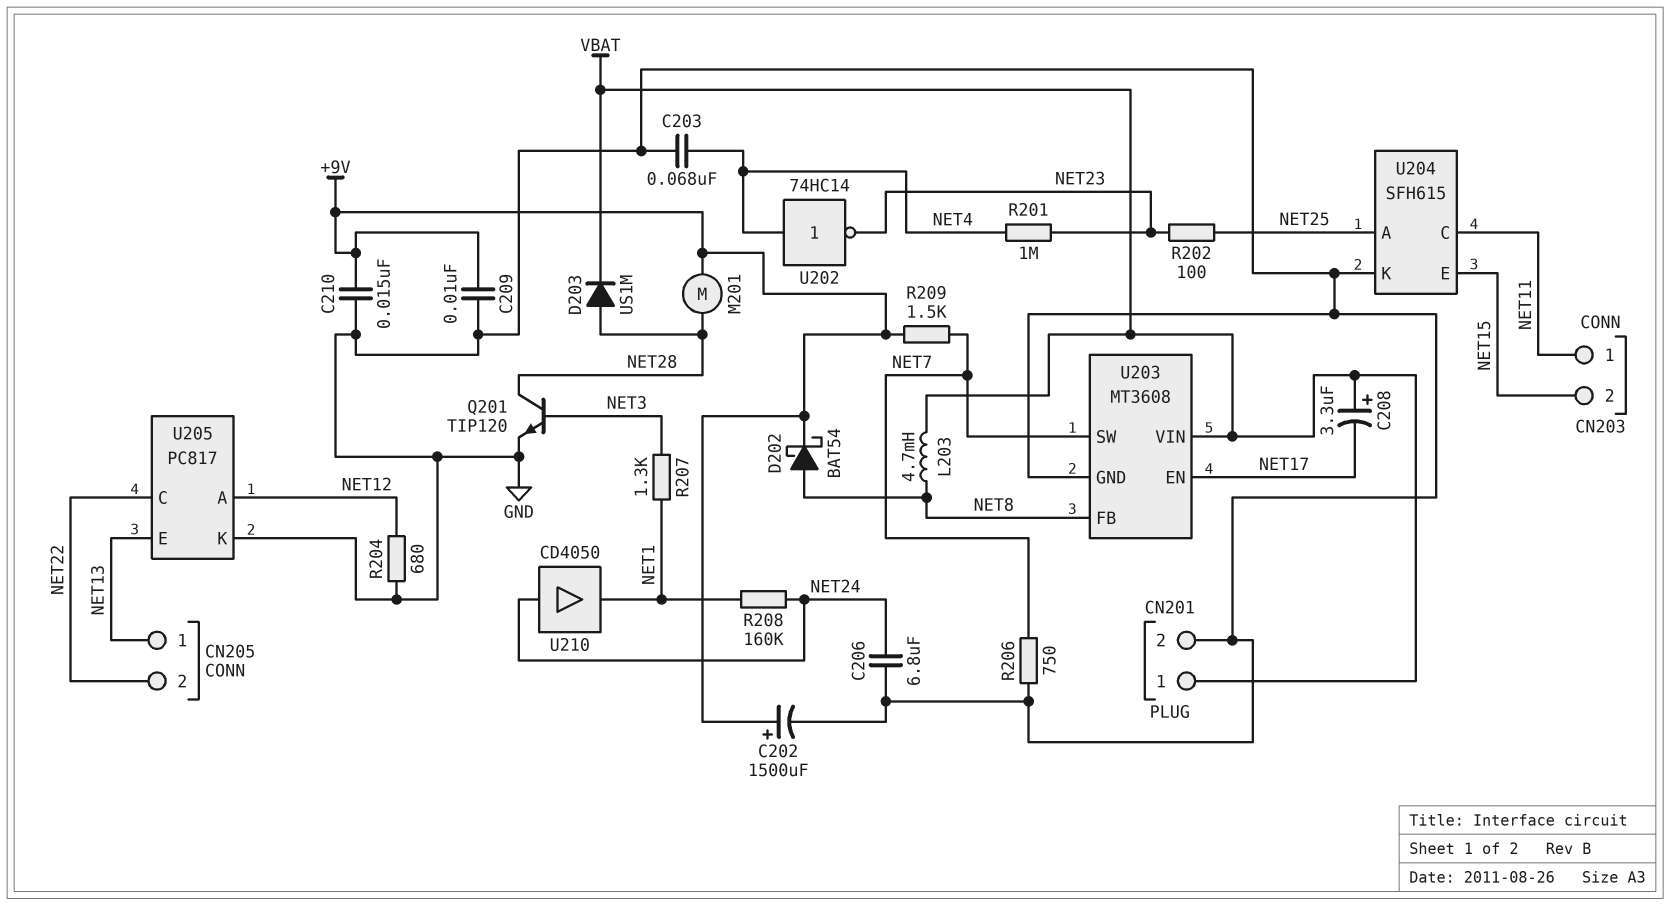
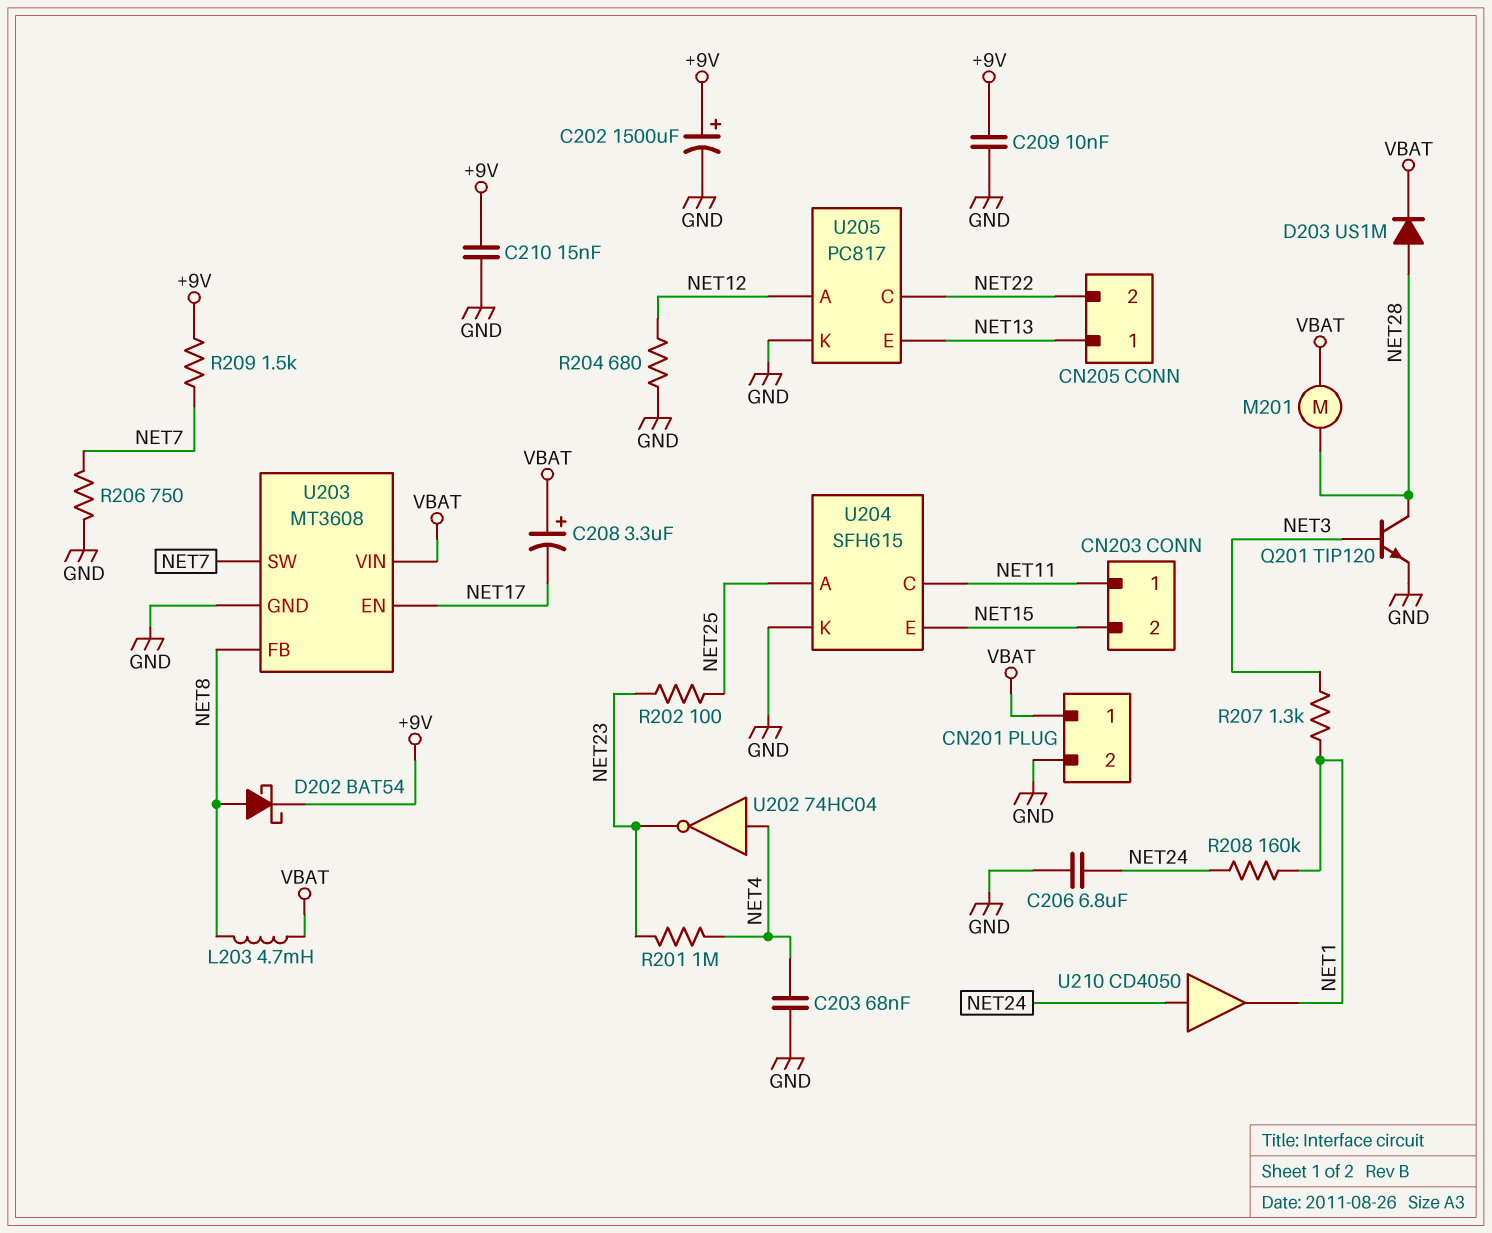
M201: motor (+9V, NET28) -> motor (NET28, VBAT)
U202: NOT 74HC14 (in NET4, out NET23) -> NOT 74HC04 (in NET4, out NET23)

